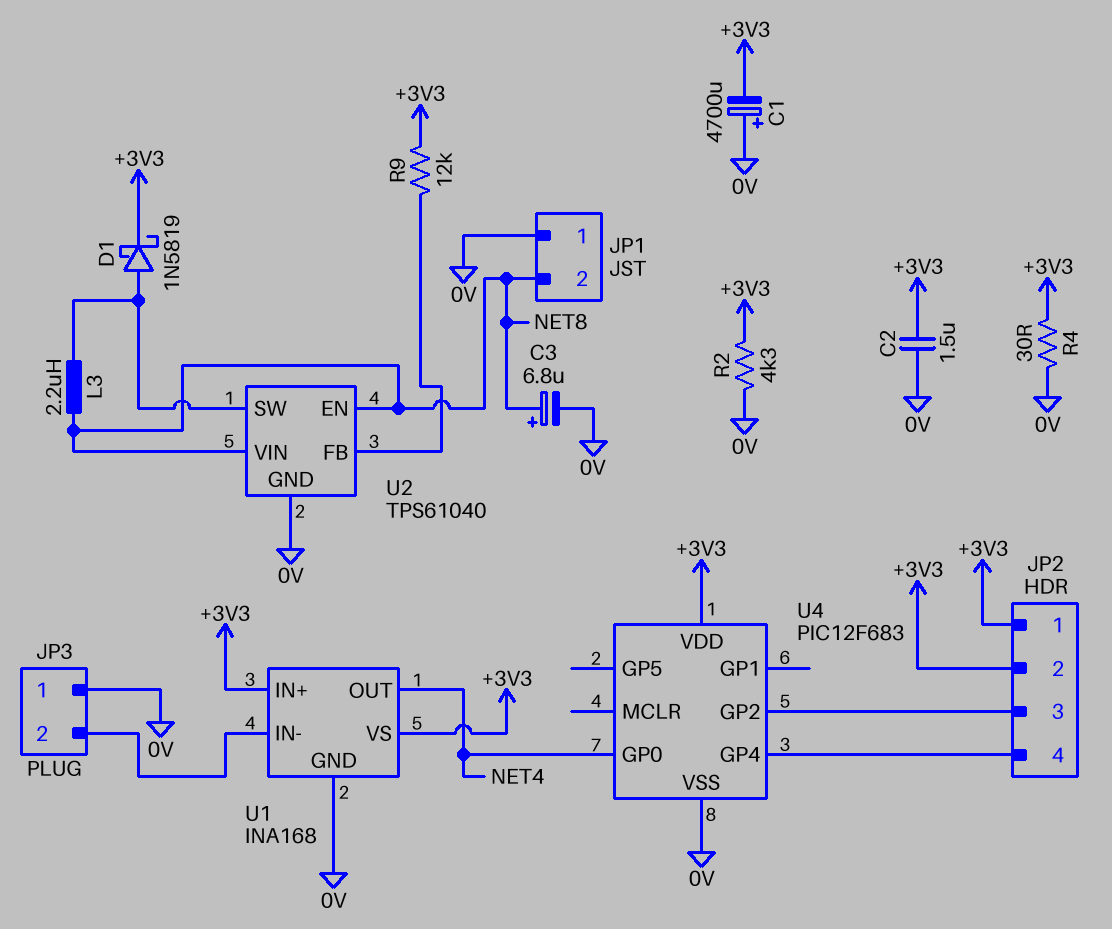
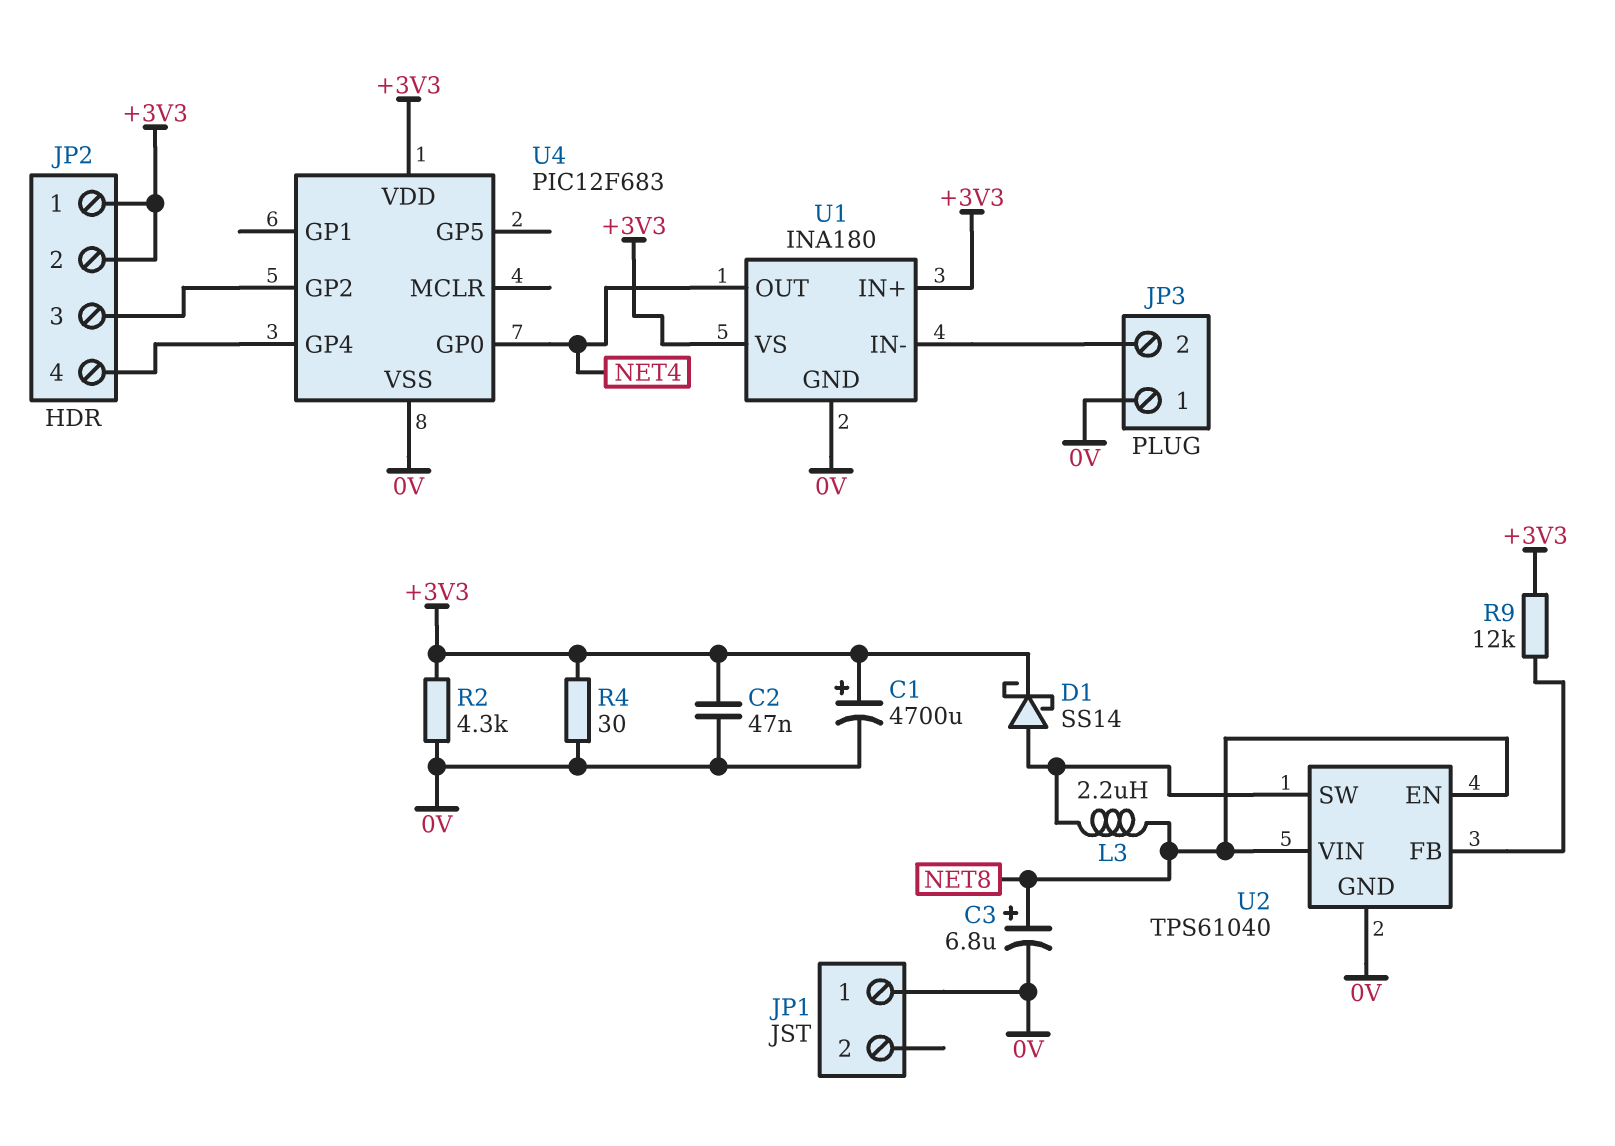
C1: 4700uF (plus 0V, minus +3V3) -> 4700uF (plus +3V3, minus 0V)
C2: 1.5uF (+3V3, 0V) -> 47nF (+3V3, 0V)
D1: schottky 1N5819 (A U2/SW, K +3V3) -> schottky SS14 (A U2/SW, K +3V3)
JP1 pin 2: NET8 -> none
U1: INA168 -> INA180

